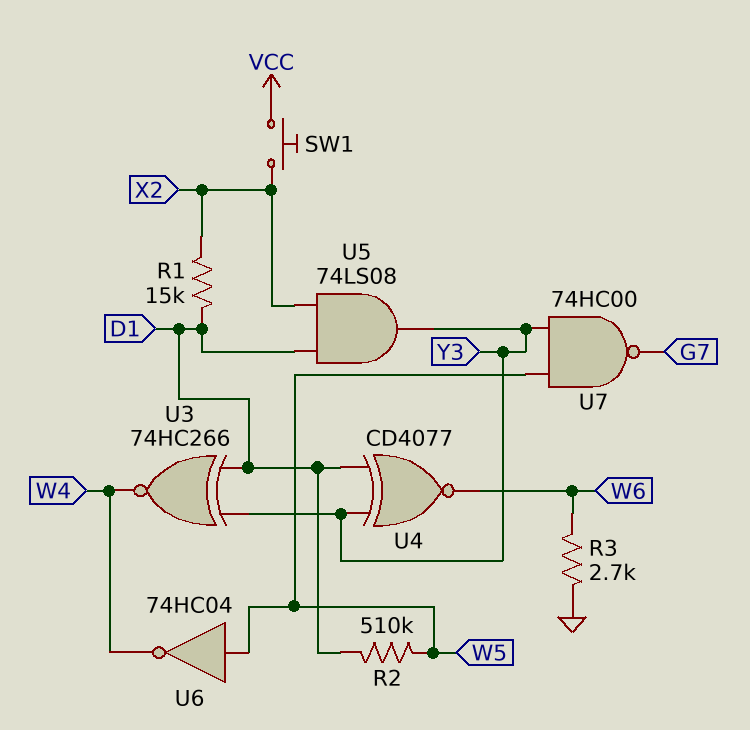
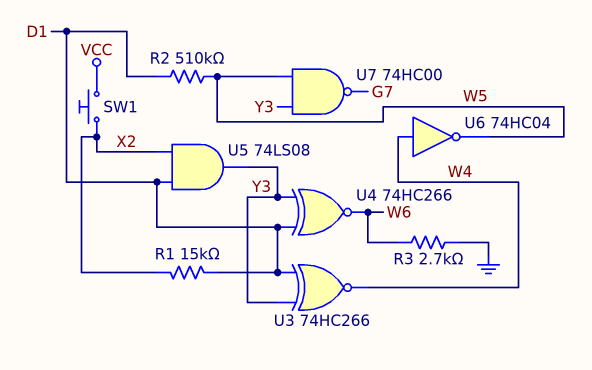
U4: XNOR CD4077 (in D1, in Y3, out W6) -> XNOR 74HC266 (in D1, in Y3, out W6)
U6: NOT 74HC04 (in W5, out W4) -> NOT 74HC04 (in W4, out W5)

